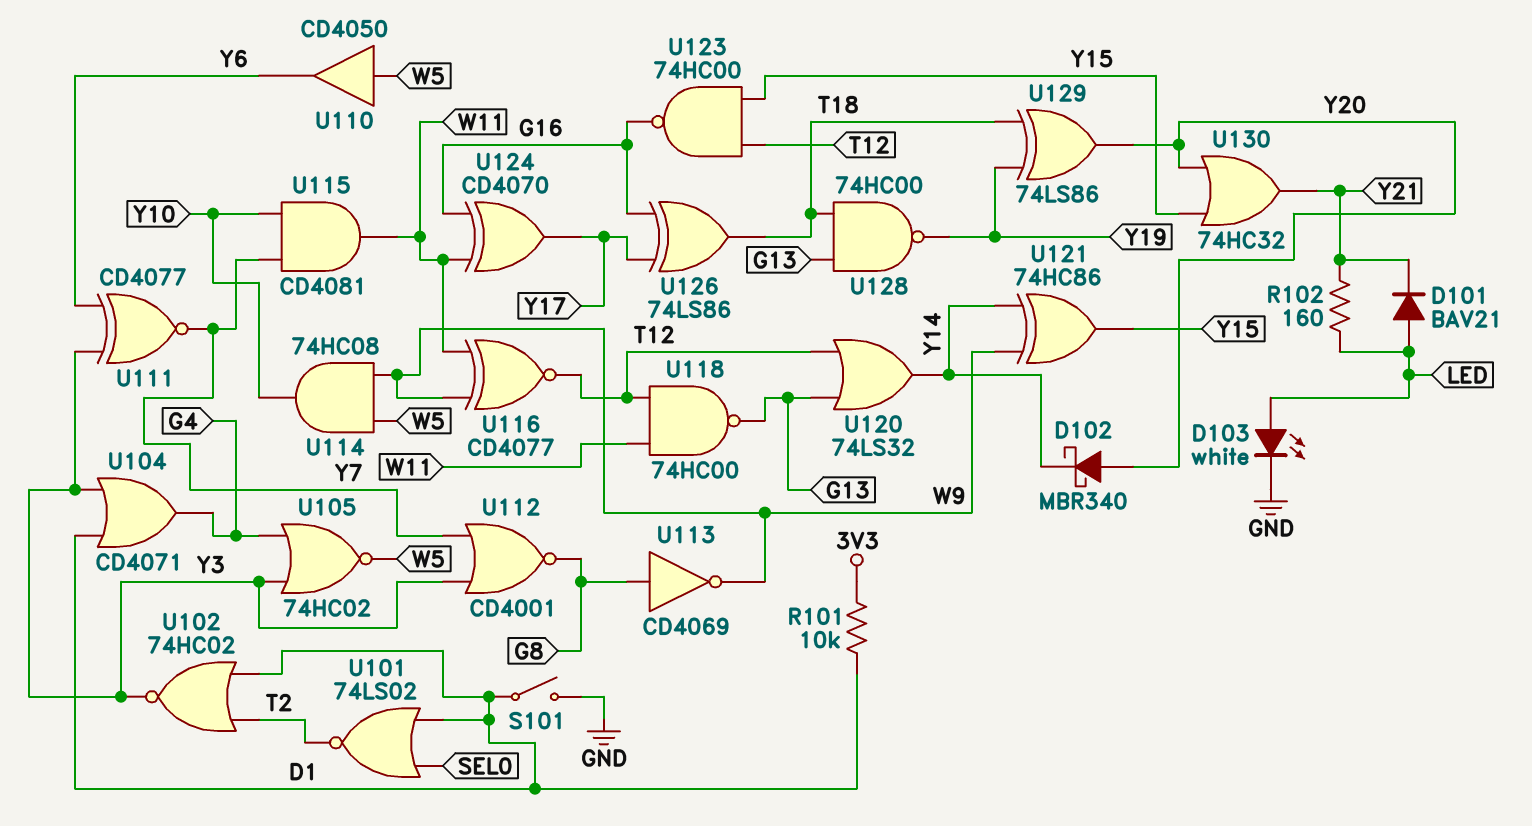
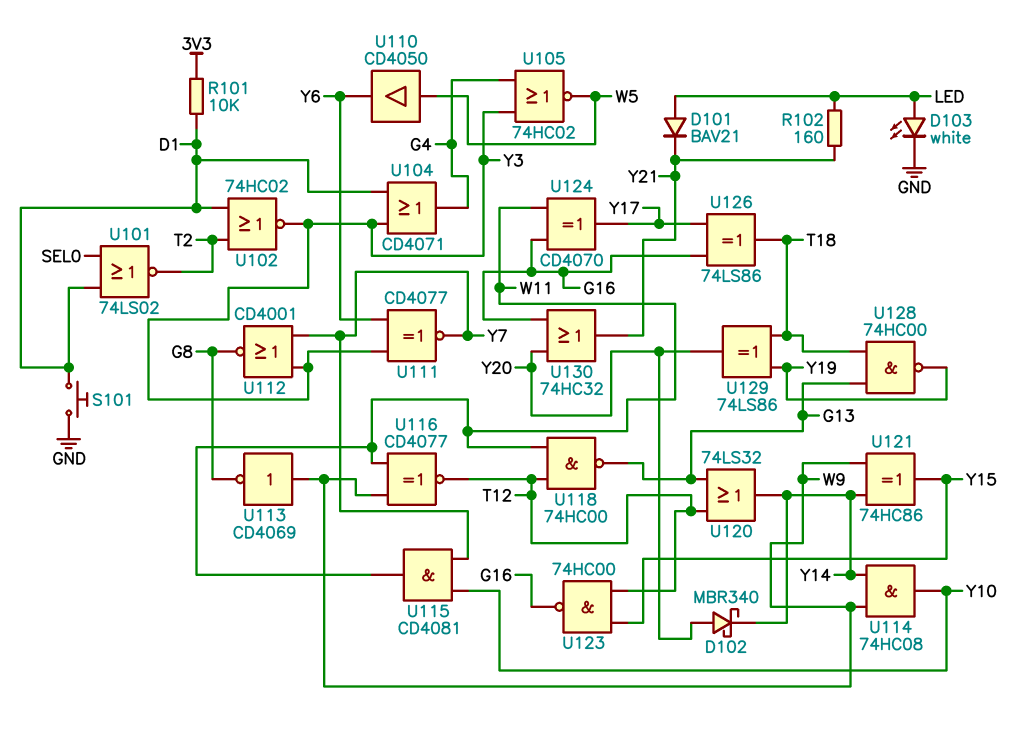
S101: switch (D1, GND) -> button (D1, GND)
U113: NOT CD4069 (in G8, out W9) -> NOT CD4069 (in W9, out G8)
U114: AND 74HC08 (in W5, in W9, out Y10) -> AND 74HC08 (in W9, in Y14, out Y10)
U130: OR 74HC32 (in Y15, in Y20, out Y21) -> OR 74HC32 (in G16, in Y20, out Y21)

